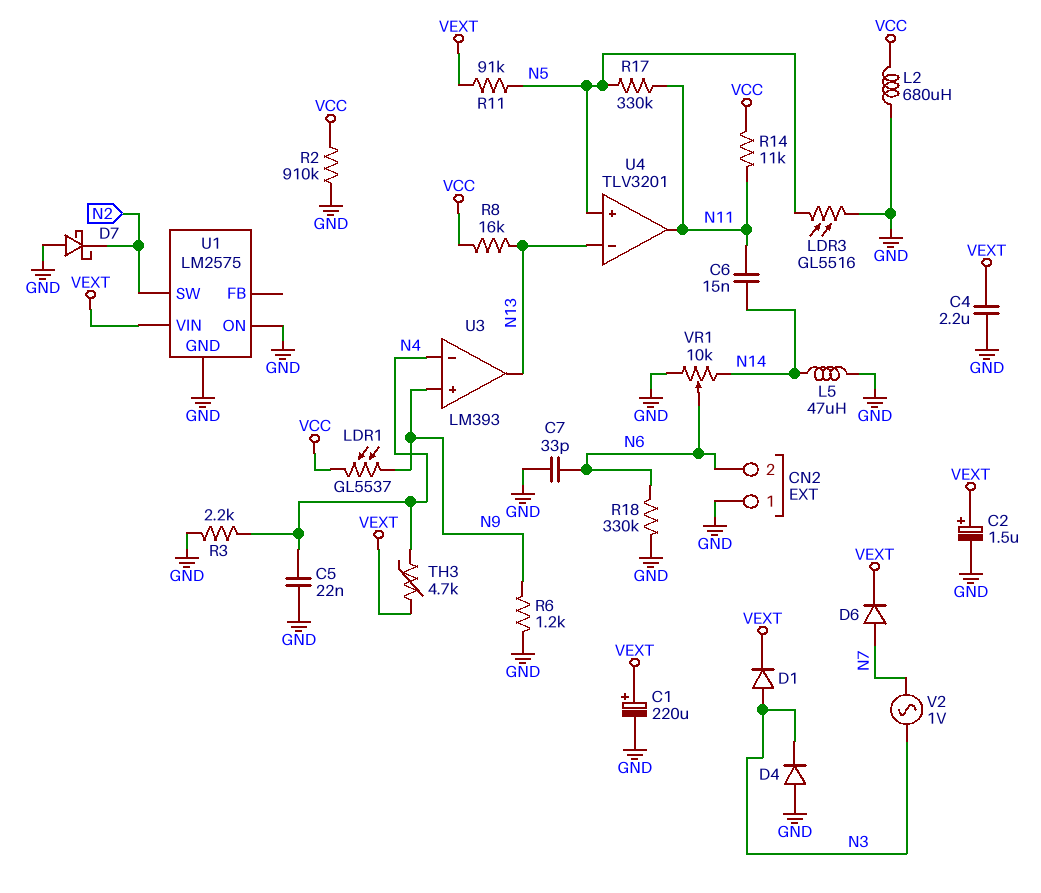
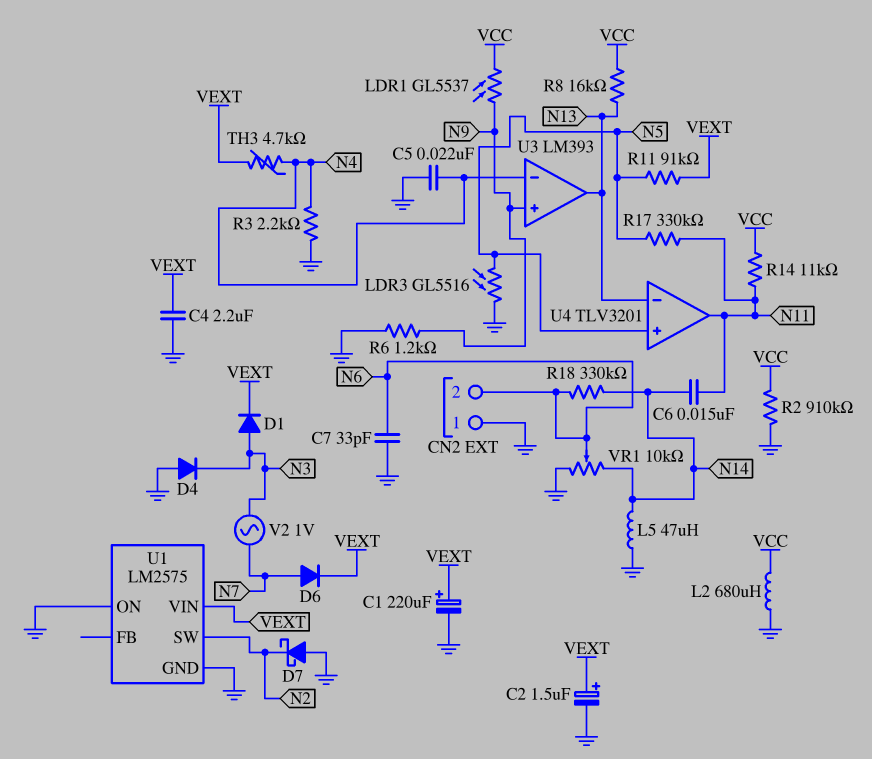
R18: 330k (GND, N6) -> 330k (N6, N14)

